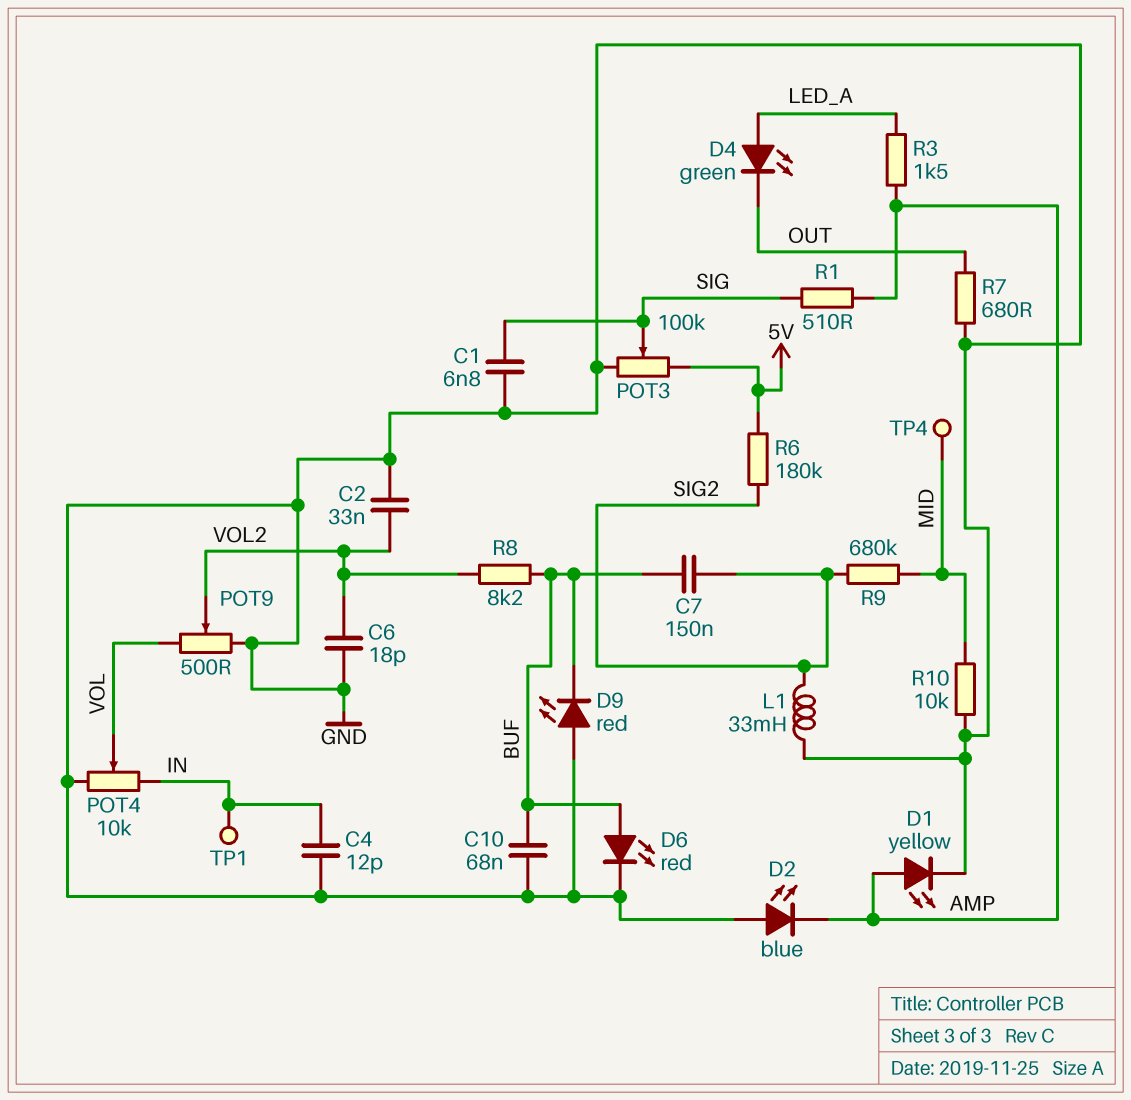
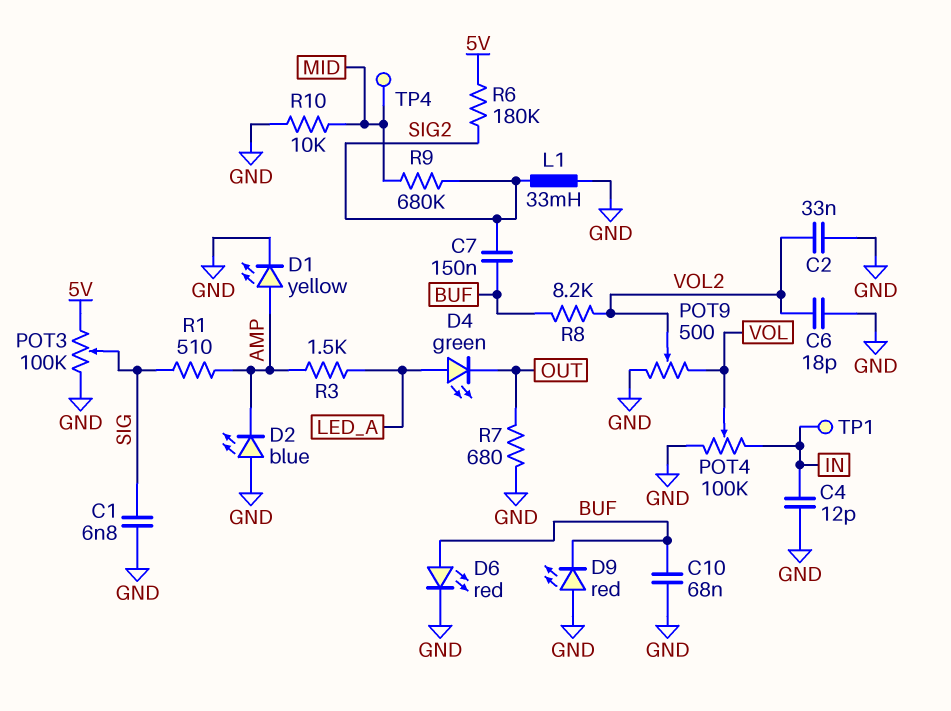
POT4: 10k (GND, IN, wiper VOL) -> 100k (GND, IN, wiper VOL)

